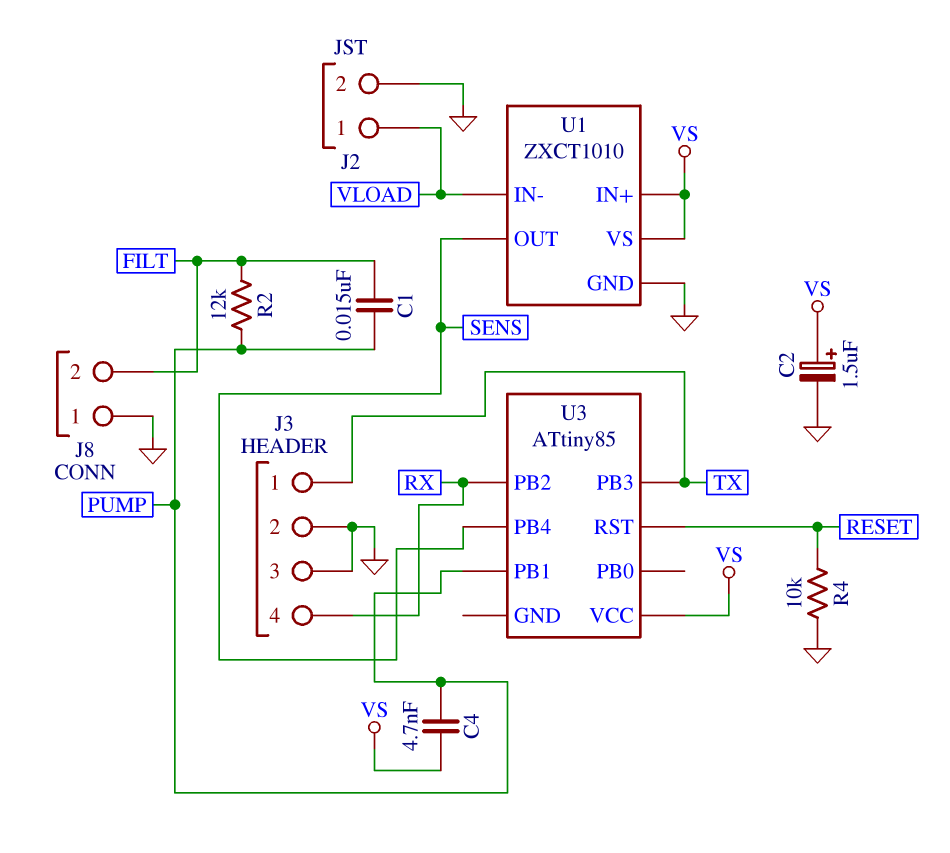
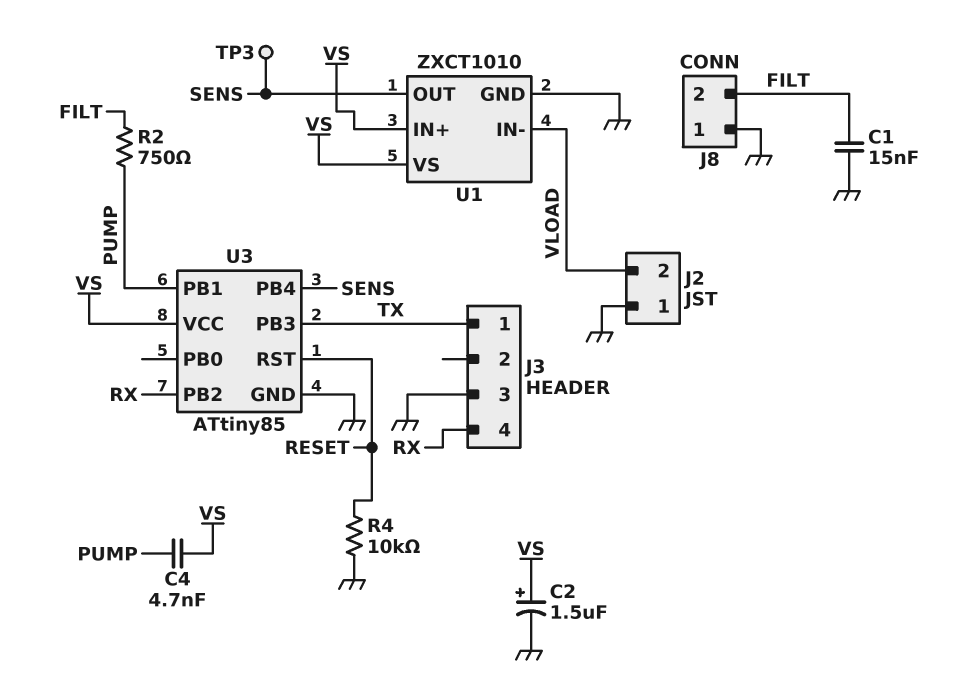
C1: 15nF (FILT, PUMP) -> 15nF (FILT, GND)
J2 pin 1: VLOAD -> GND
J2 pin 2: GND -> VLOAD
J3 pin 2: GND -> none
R2: 12k (FILT, PUMP) -> 750 (FILT, PUMP)
TP3: none -> test point (SENS)
U3 pin GND: none -> GND

